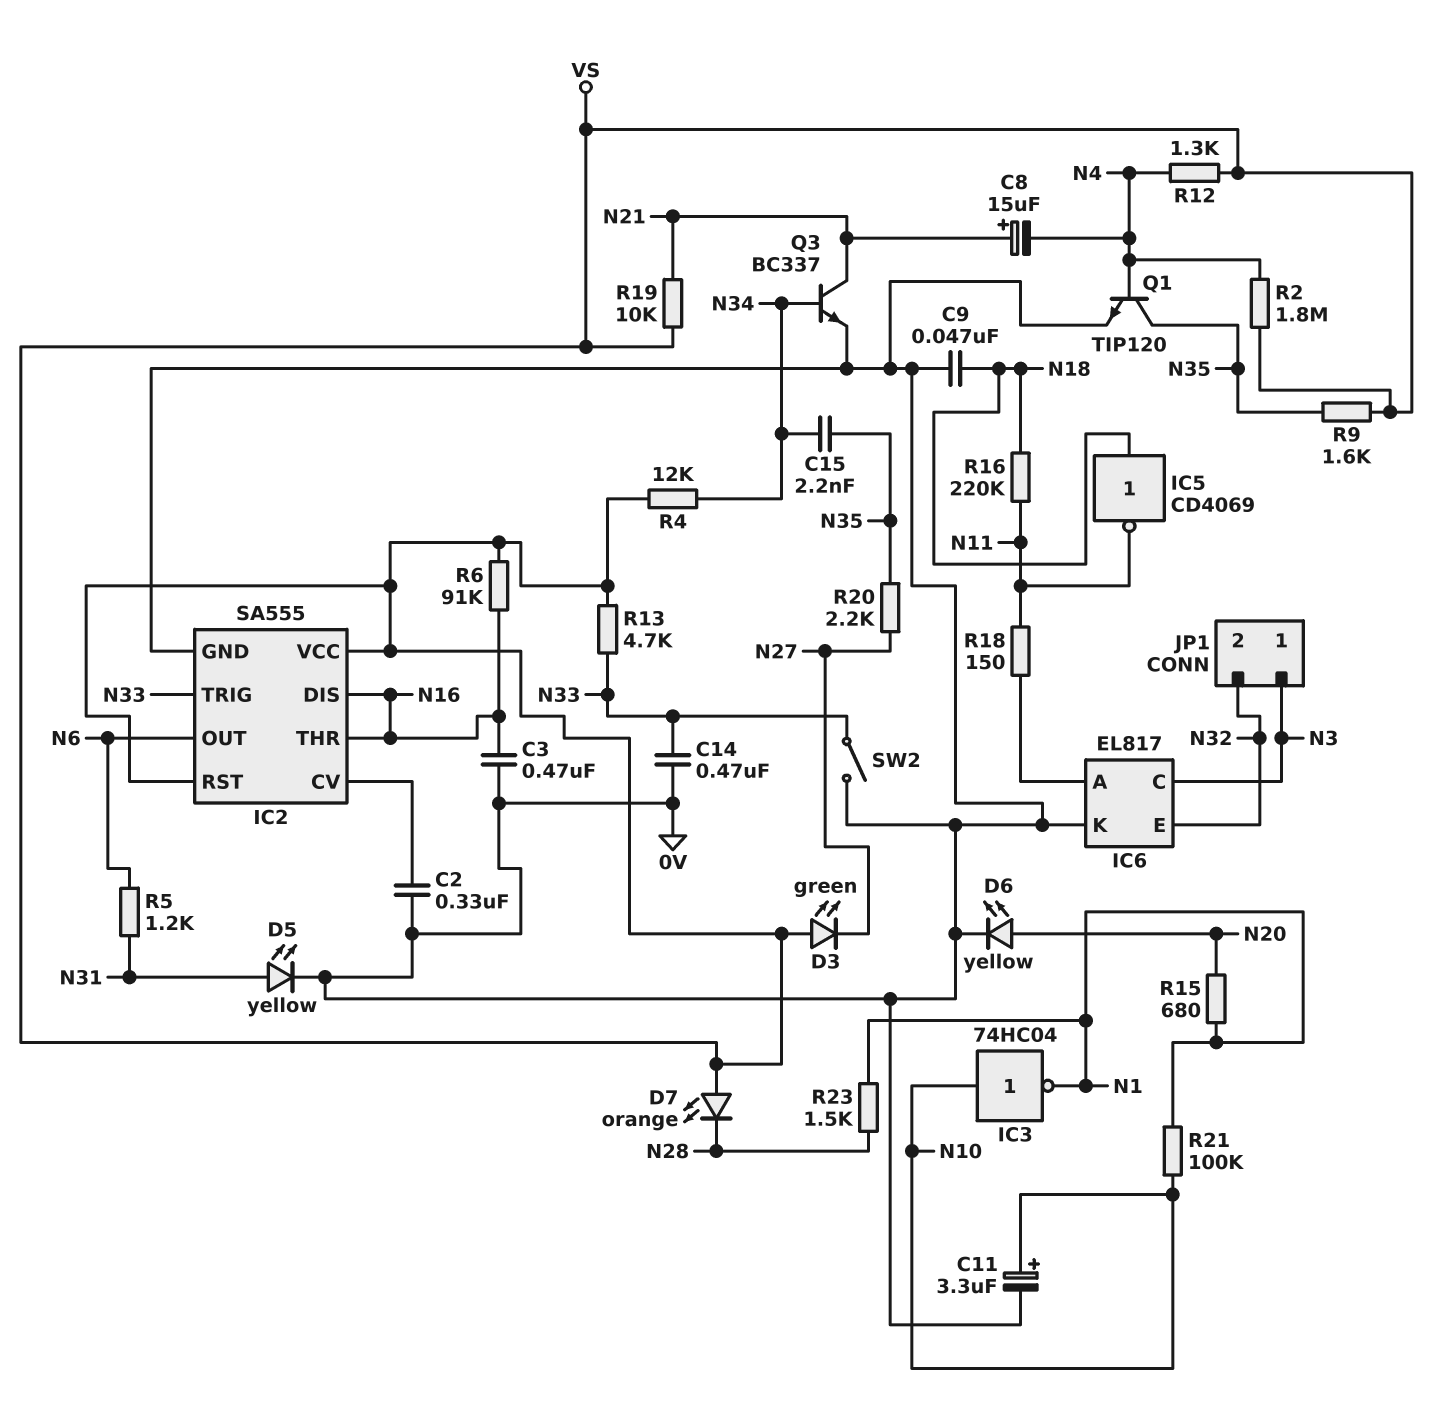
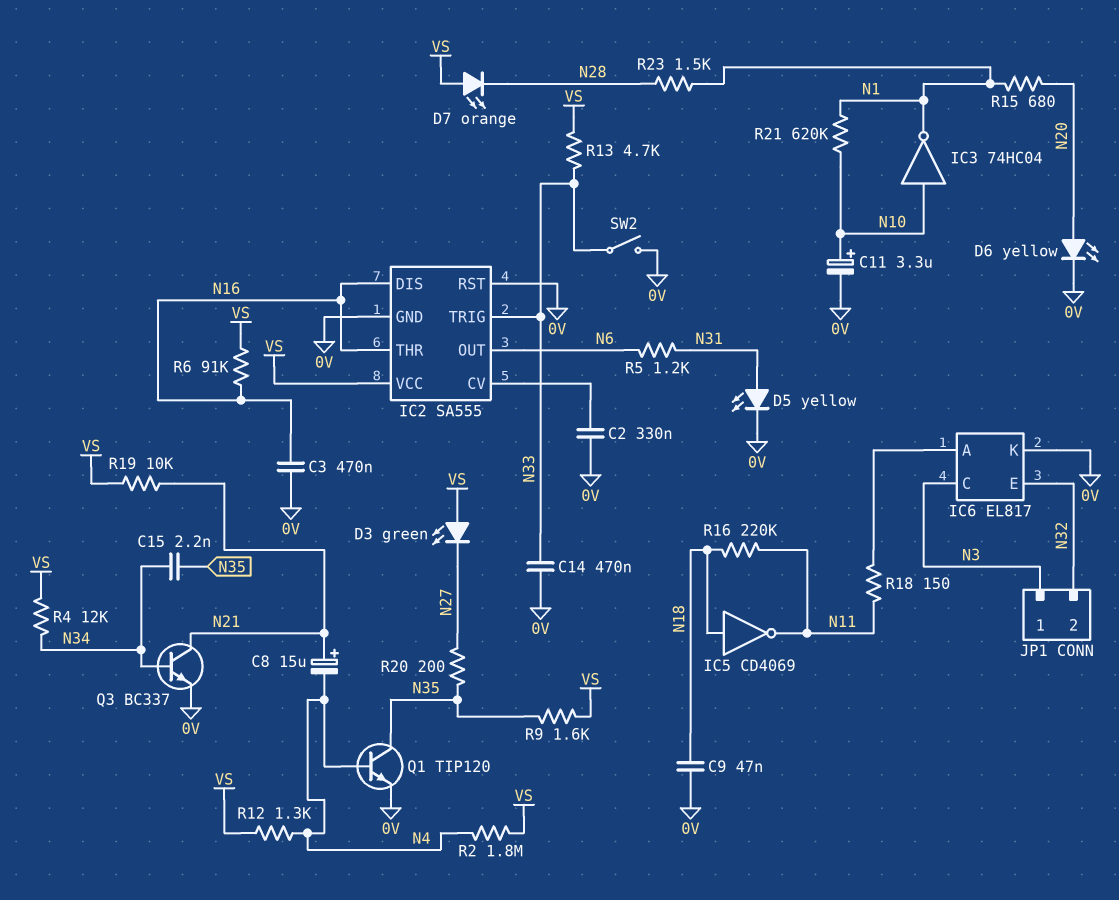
IC2 pin RST: VS -> 0V
R20: 2.2k (N27, N35) -> 200 (N27, N35)
R21: 100k (N1, N10) -> 620k (N1, N10)

